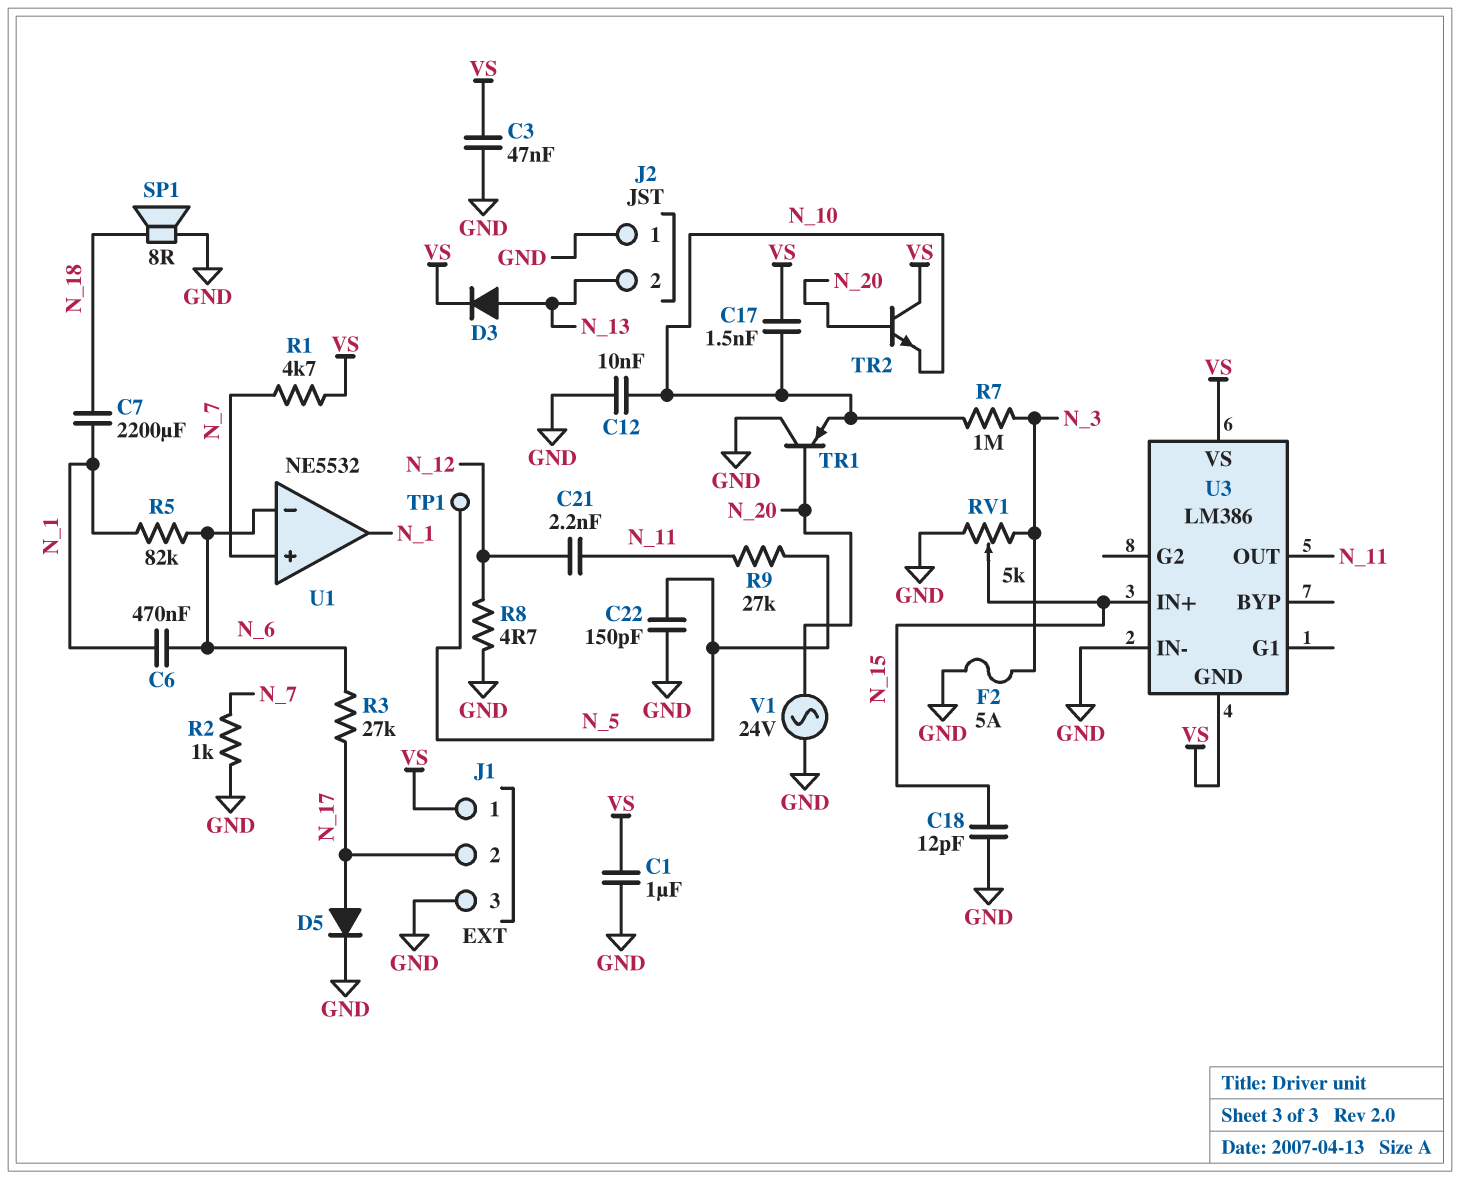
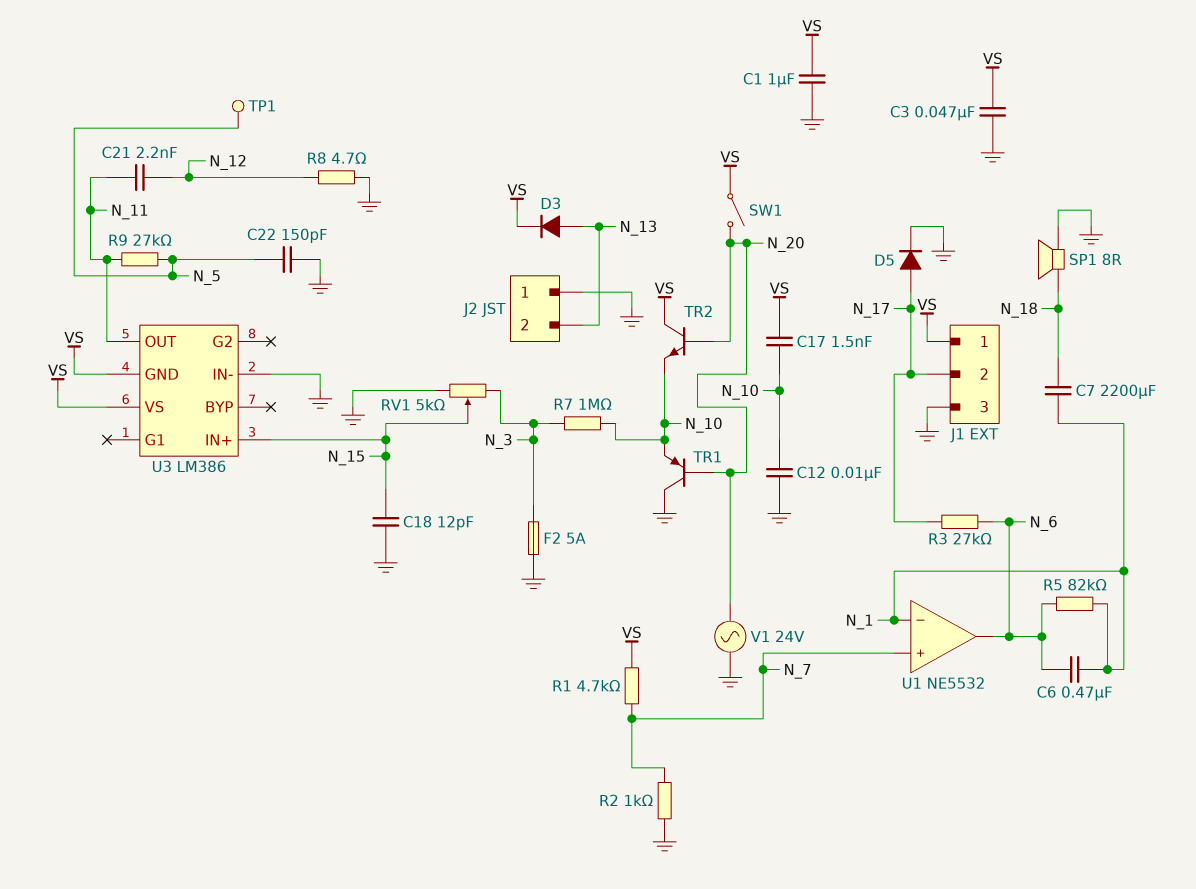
SW1: none -> switch (N_20, VS)
U1 pin in-: N_6 -> N_1
U1 pin out: N_1 -> N_6

